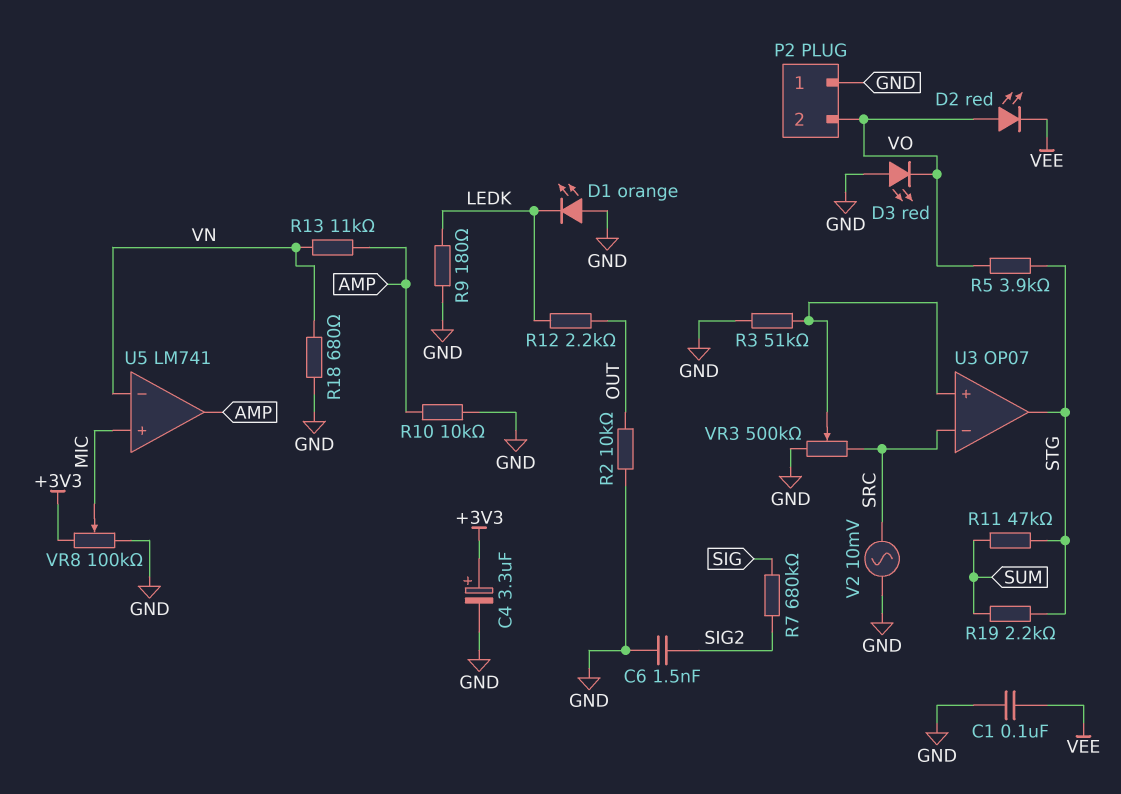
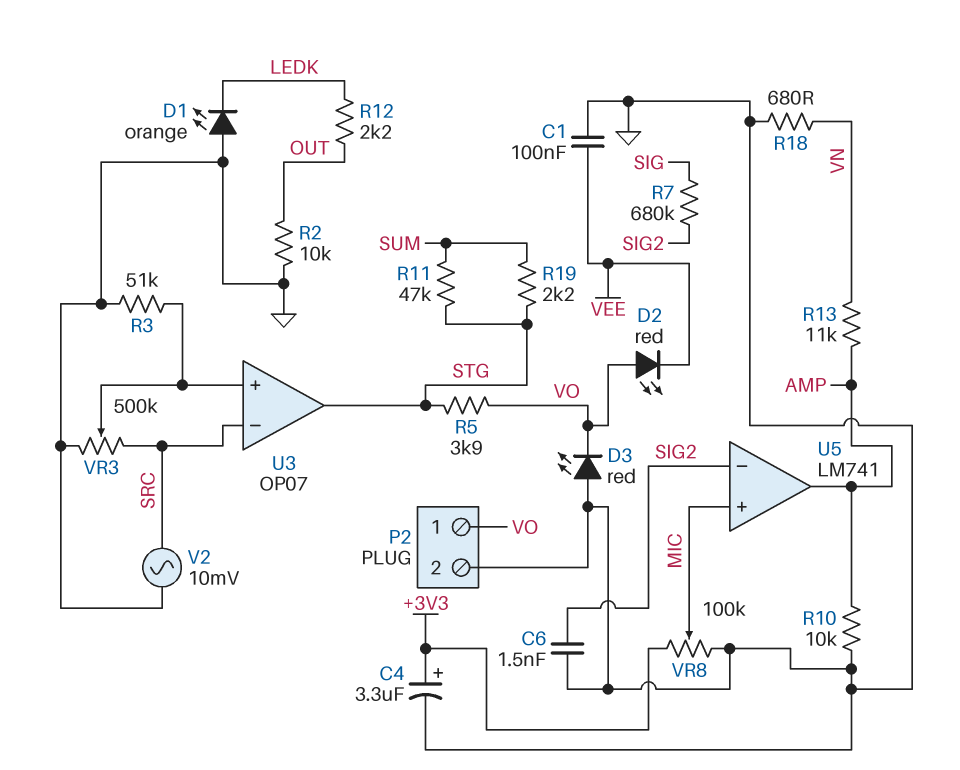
P2 pin 1: GND -> VO
P2 pin 2: VO -> GND
R9: 180 (GND, LEDK) -> none
U5 pin in-: VN -> SIG2

